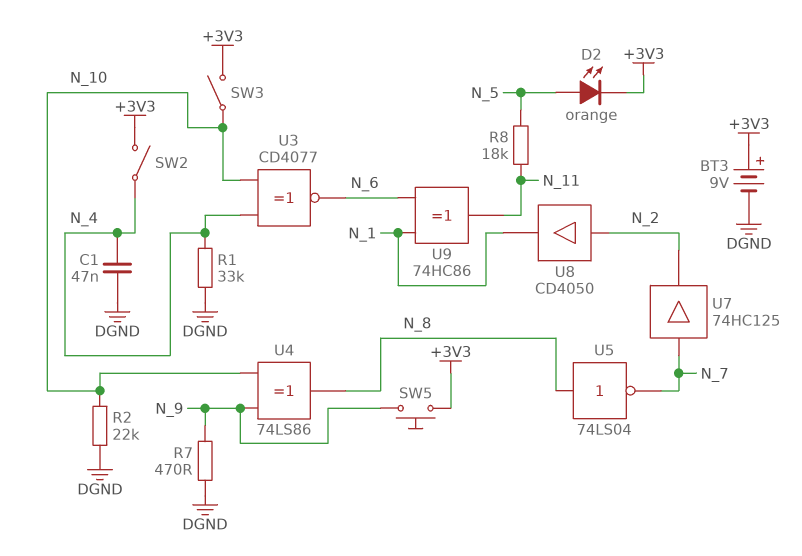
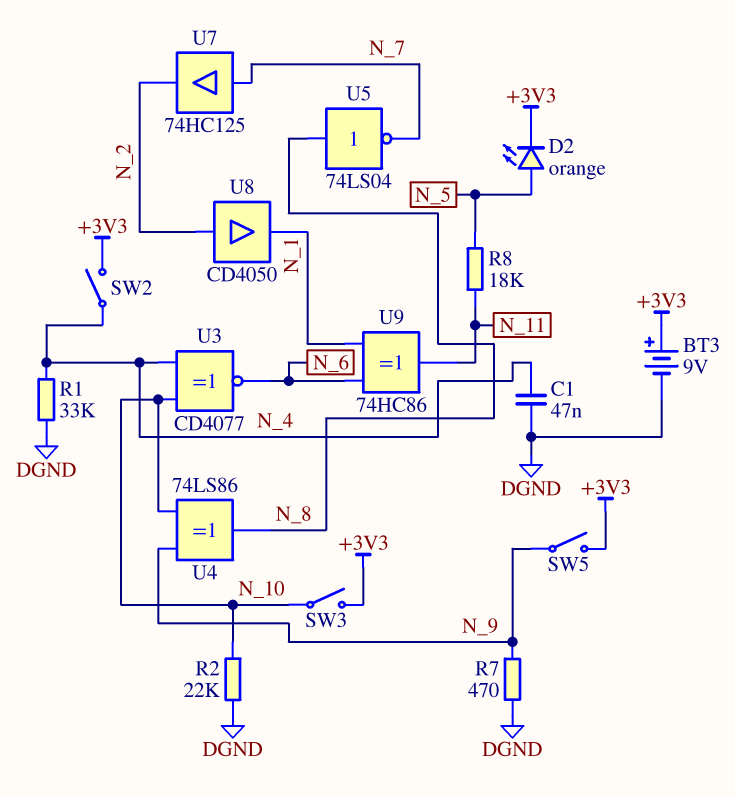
SW5: button (+3V3, N_9) -> switch (+3V3, N_9)

